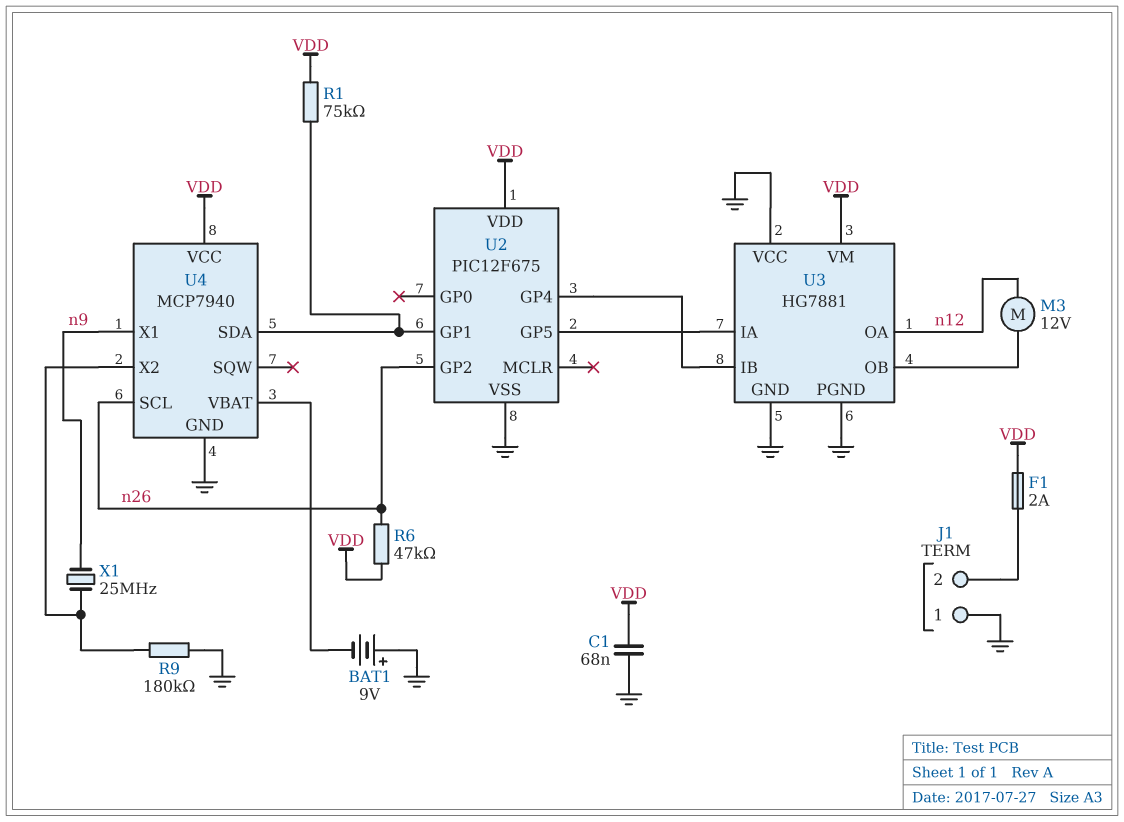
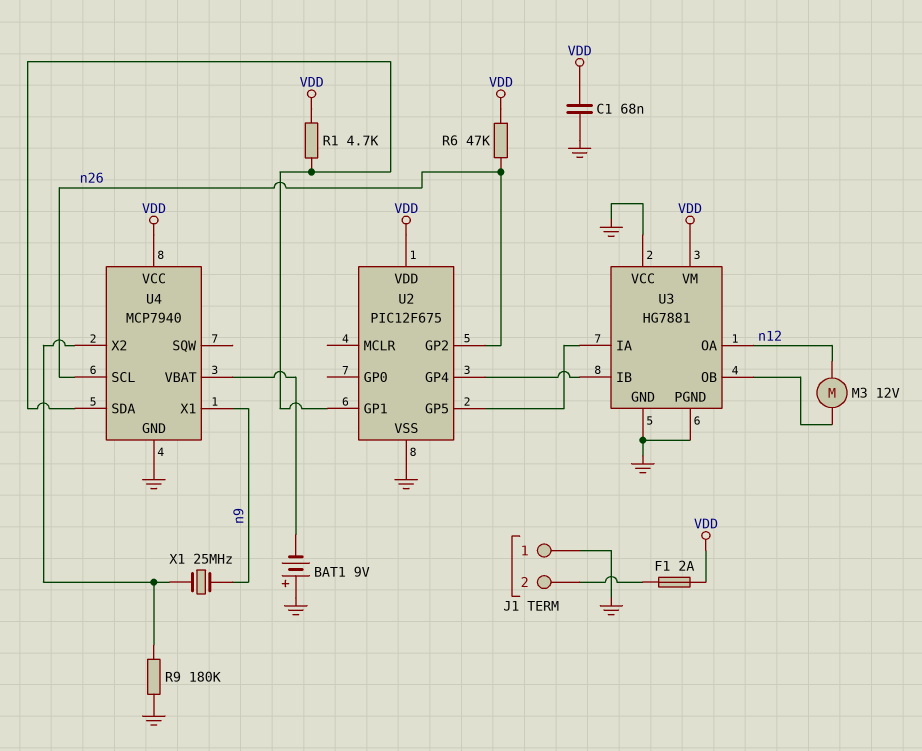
R1: 75k (U2/GP1, VDD) -> 4.7k (U2/GP1, VDD)

